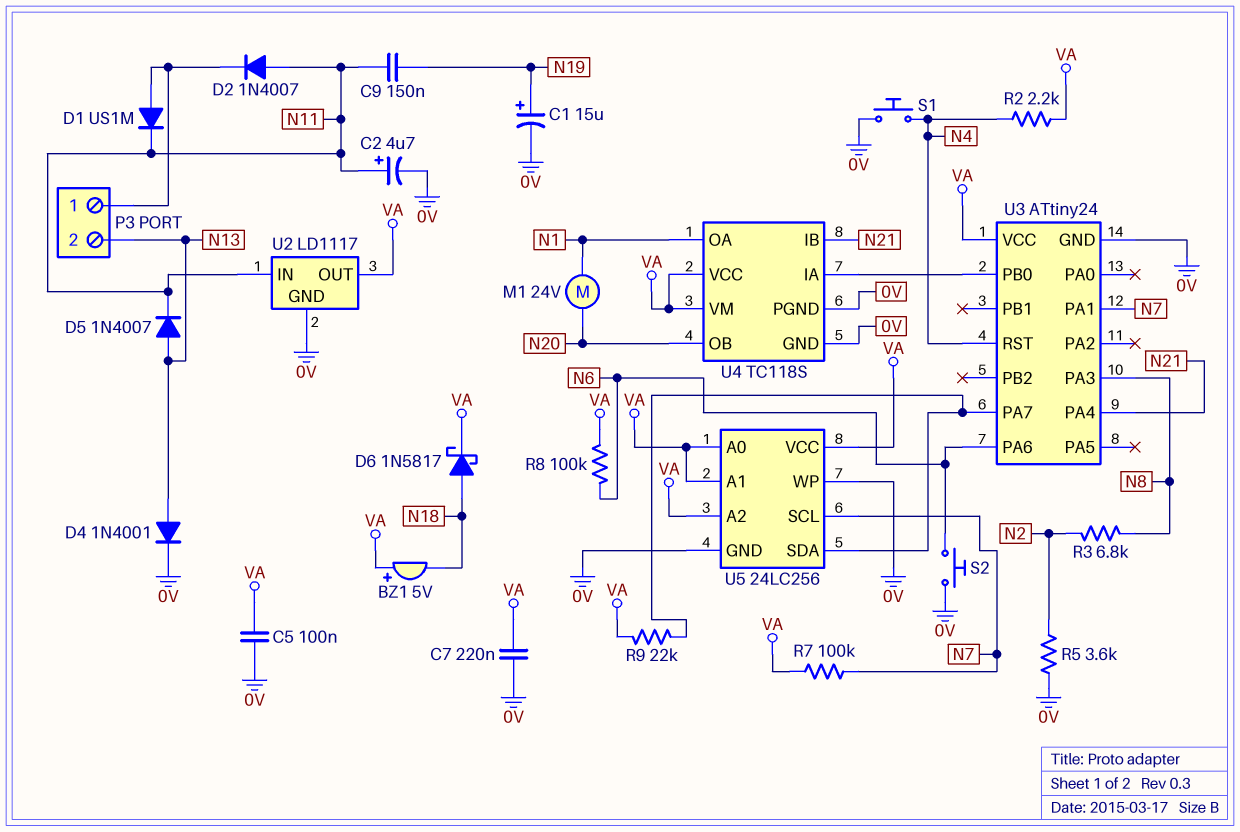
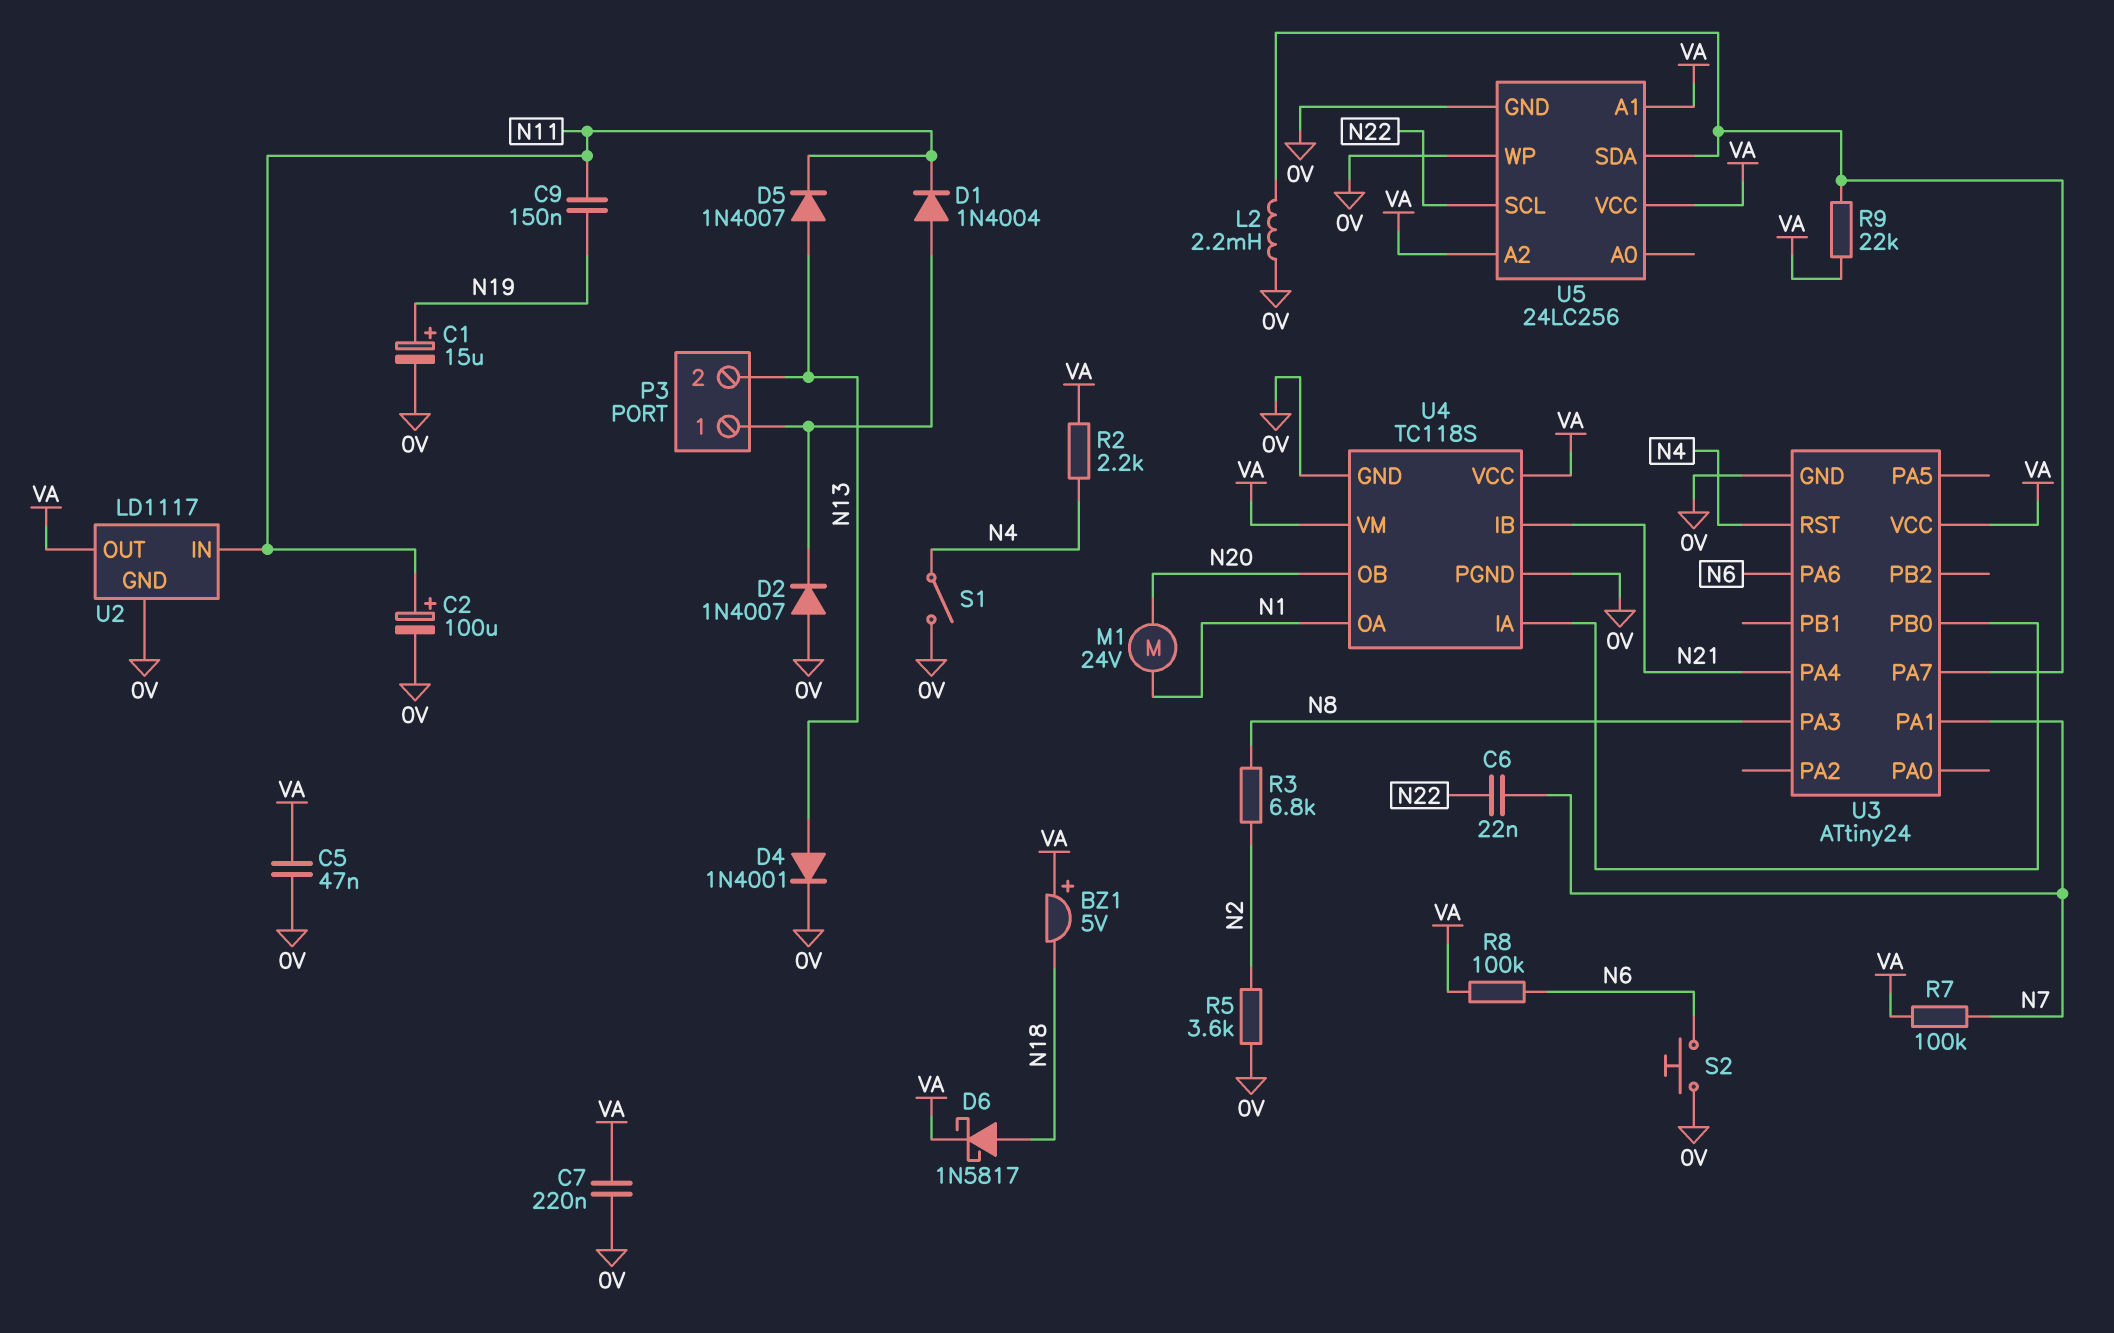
C2: 4.7uF (plus N11, minus 0V) -> 100uF (plus N11, minus 0V)
C5: 100nF (0V, VA) -> 47nF (0V, VA)
C6: none -> 22nF (N7, N22)
D1: diode US1M (A P3/1, K N11) -> diode 1N4004 (A P3/1, K N11)
D2: diode 1N4007 (A N11, K P3/1) -> diode 1N4007 (A 0V, K P3/1)
L2: none -> 2.2mH (0V, U3/PA7)
S1: button (0V, N4) -> switch (0V, N4)
U5 pin A0: VA -> none
U5 pin SCL: N7 -> N22

